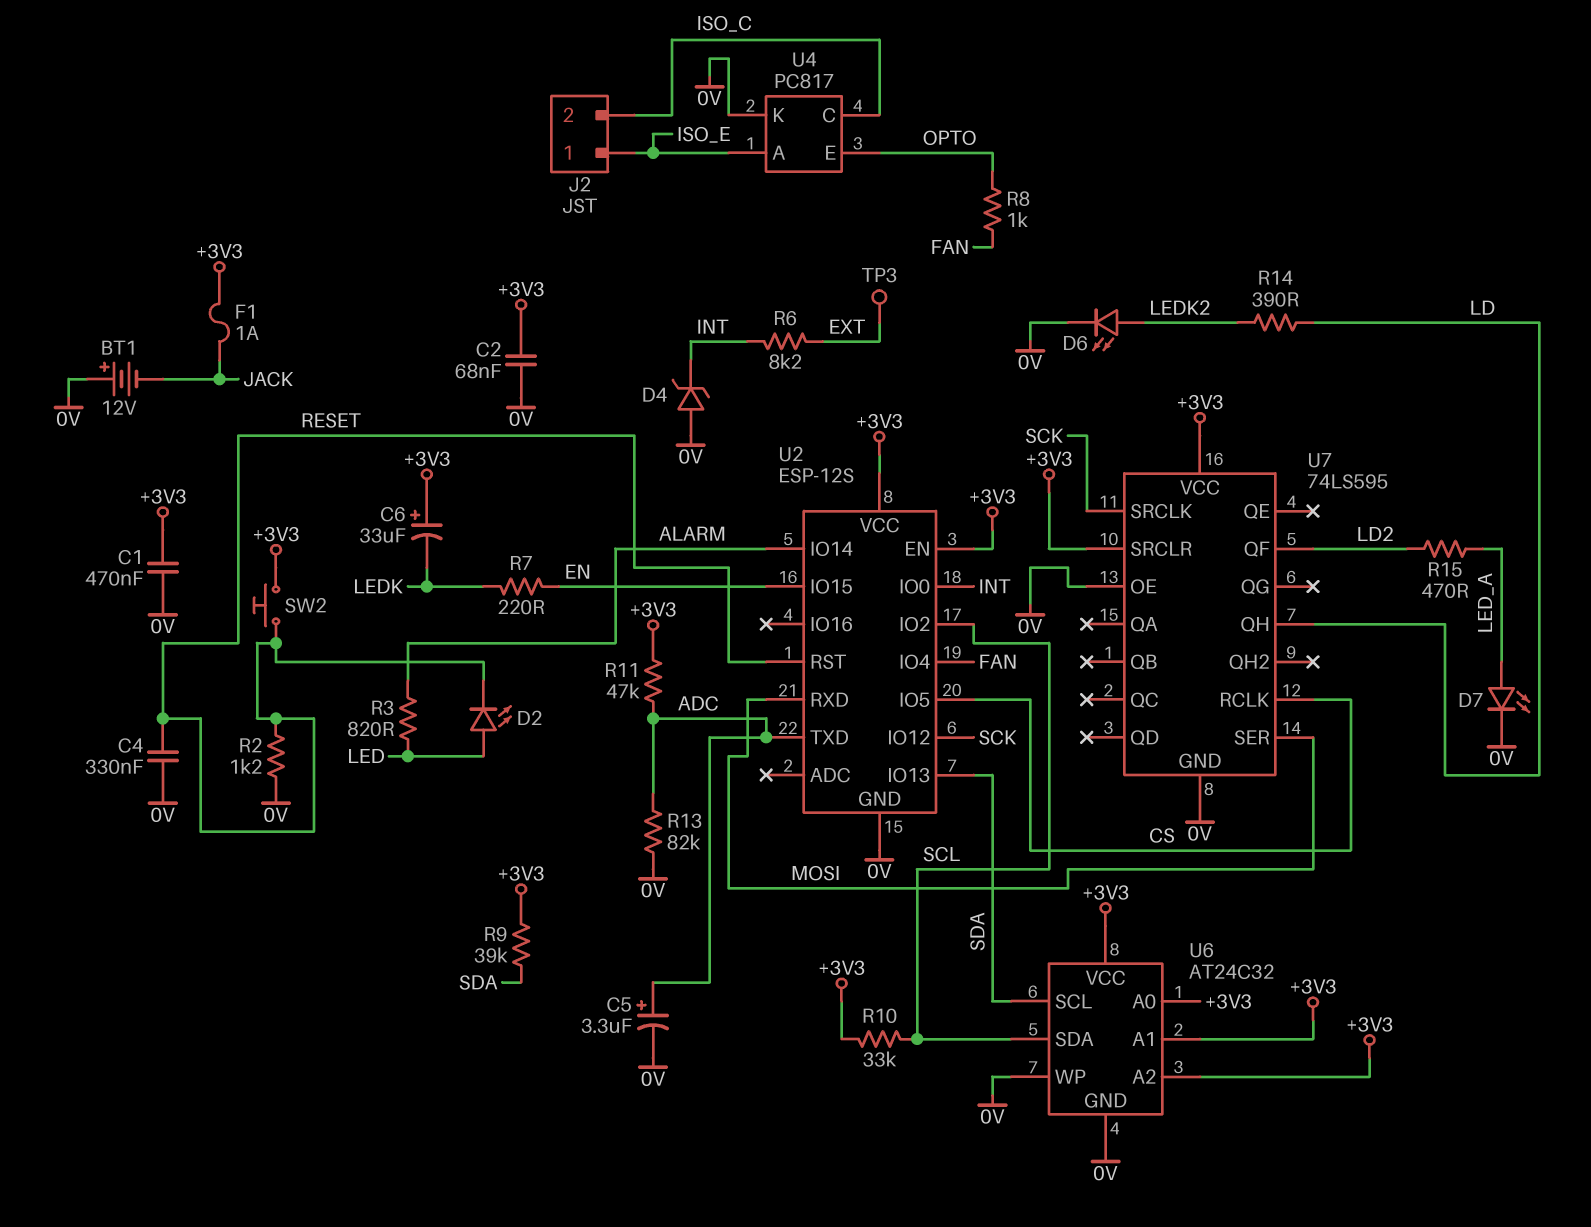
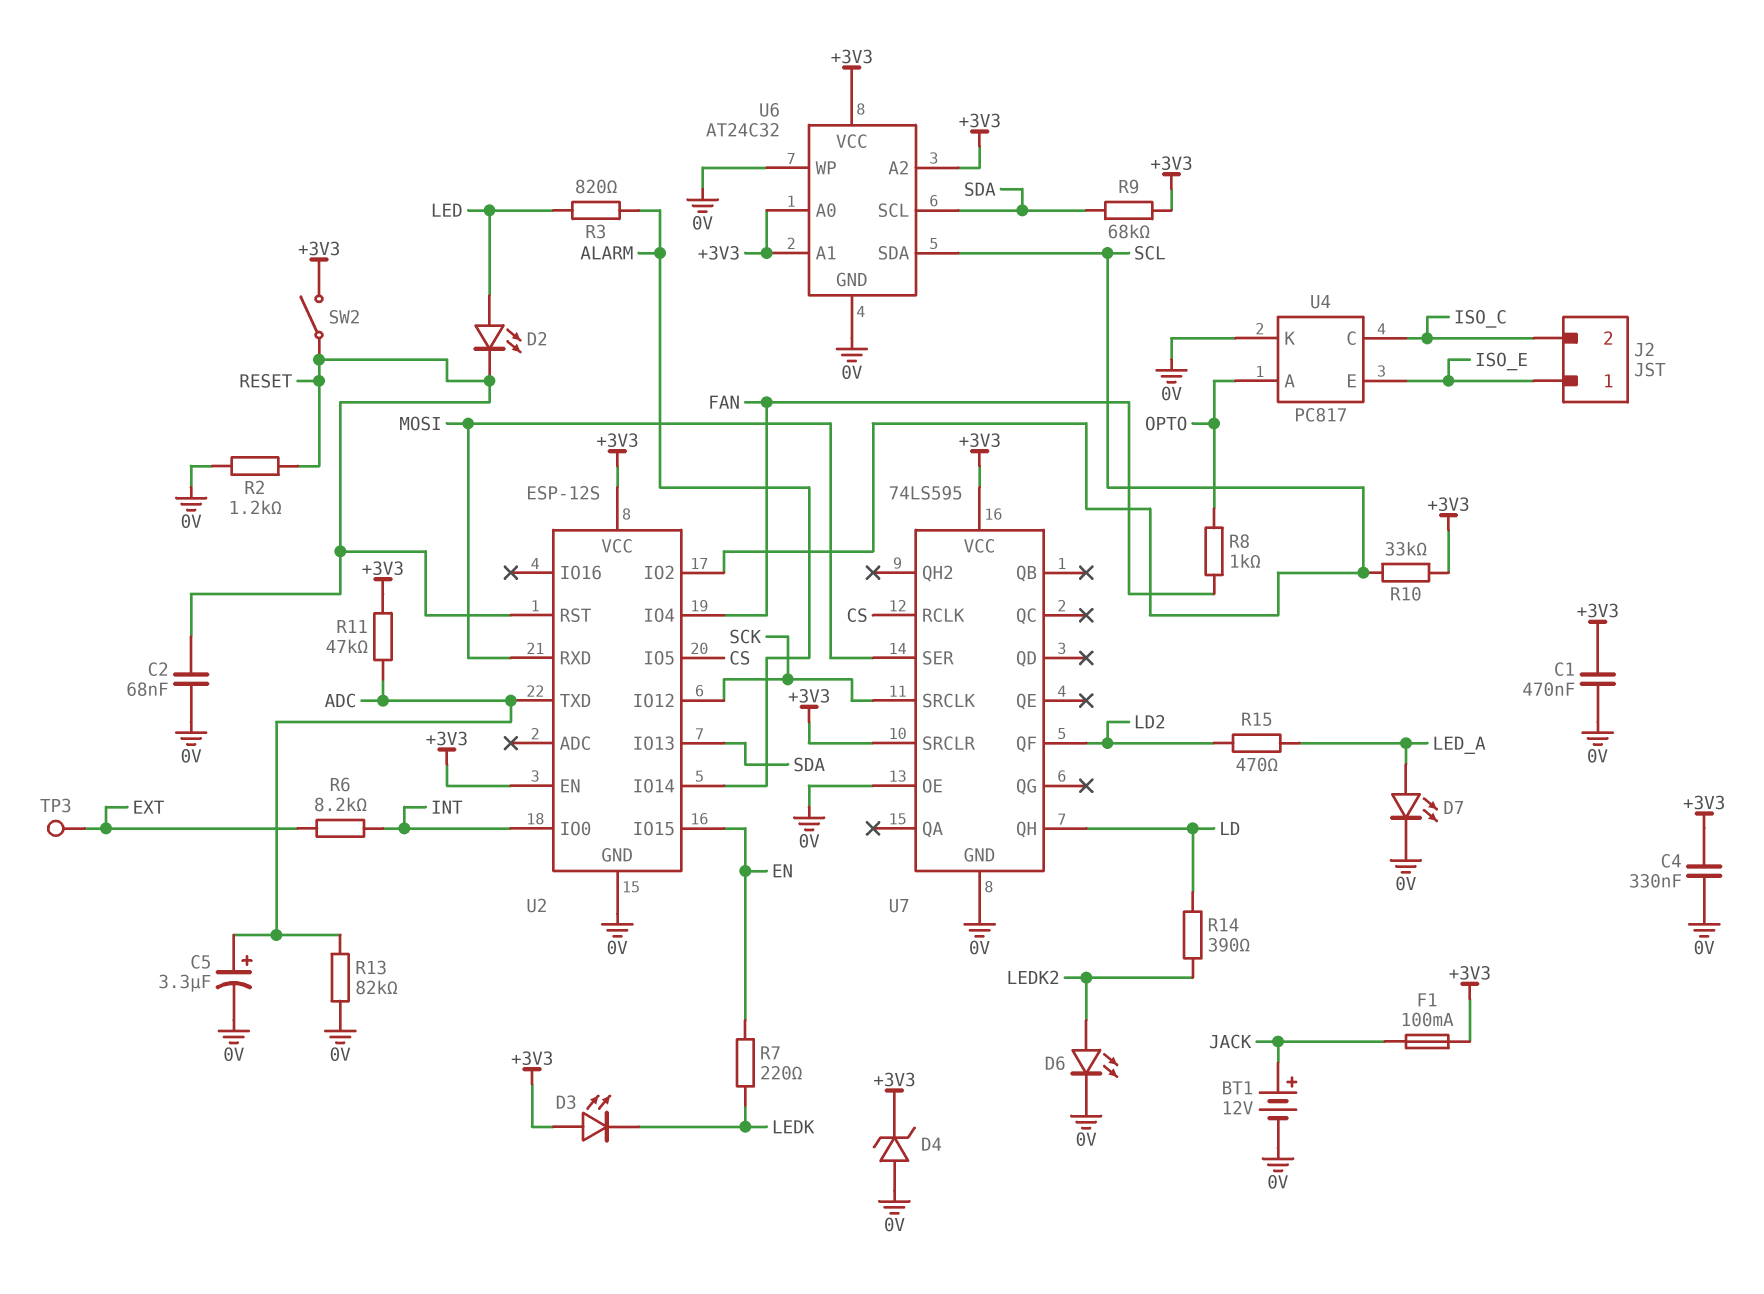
BT1: 12V (plus 0V, minus JACK) -> 12V (plus JACK, minus 0V)
C2: 68nF (+3V3, 0V) -> 68nF (0V, RESET)
C4: 330nF (0V, RESET) -> 330nF (+3V3, 0V)
C6: 33uF (plus +3V3, minus LEDK) -> none
D3: none -> LED (A +3V3, K LEDK)
D4: zener (A 0V, K INT) -> zener (A 0V, K +3V3)
F1: 1A (+3V3, JACK) -> 100mA (+3V3, JACK)
R9: 39k (+3V3, SDA) -> 68k (+3V3, SDA)
SW2: button (+3V3, RESET) -> switch (+3V3, RESET)
U4 pin A: ISO_E -> OPTO
U4 pin E: OPTO -> ISO_E

